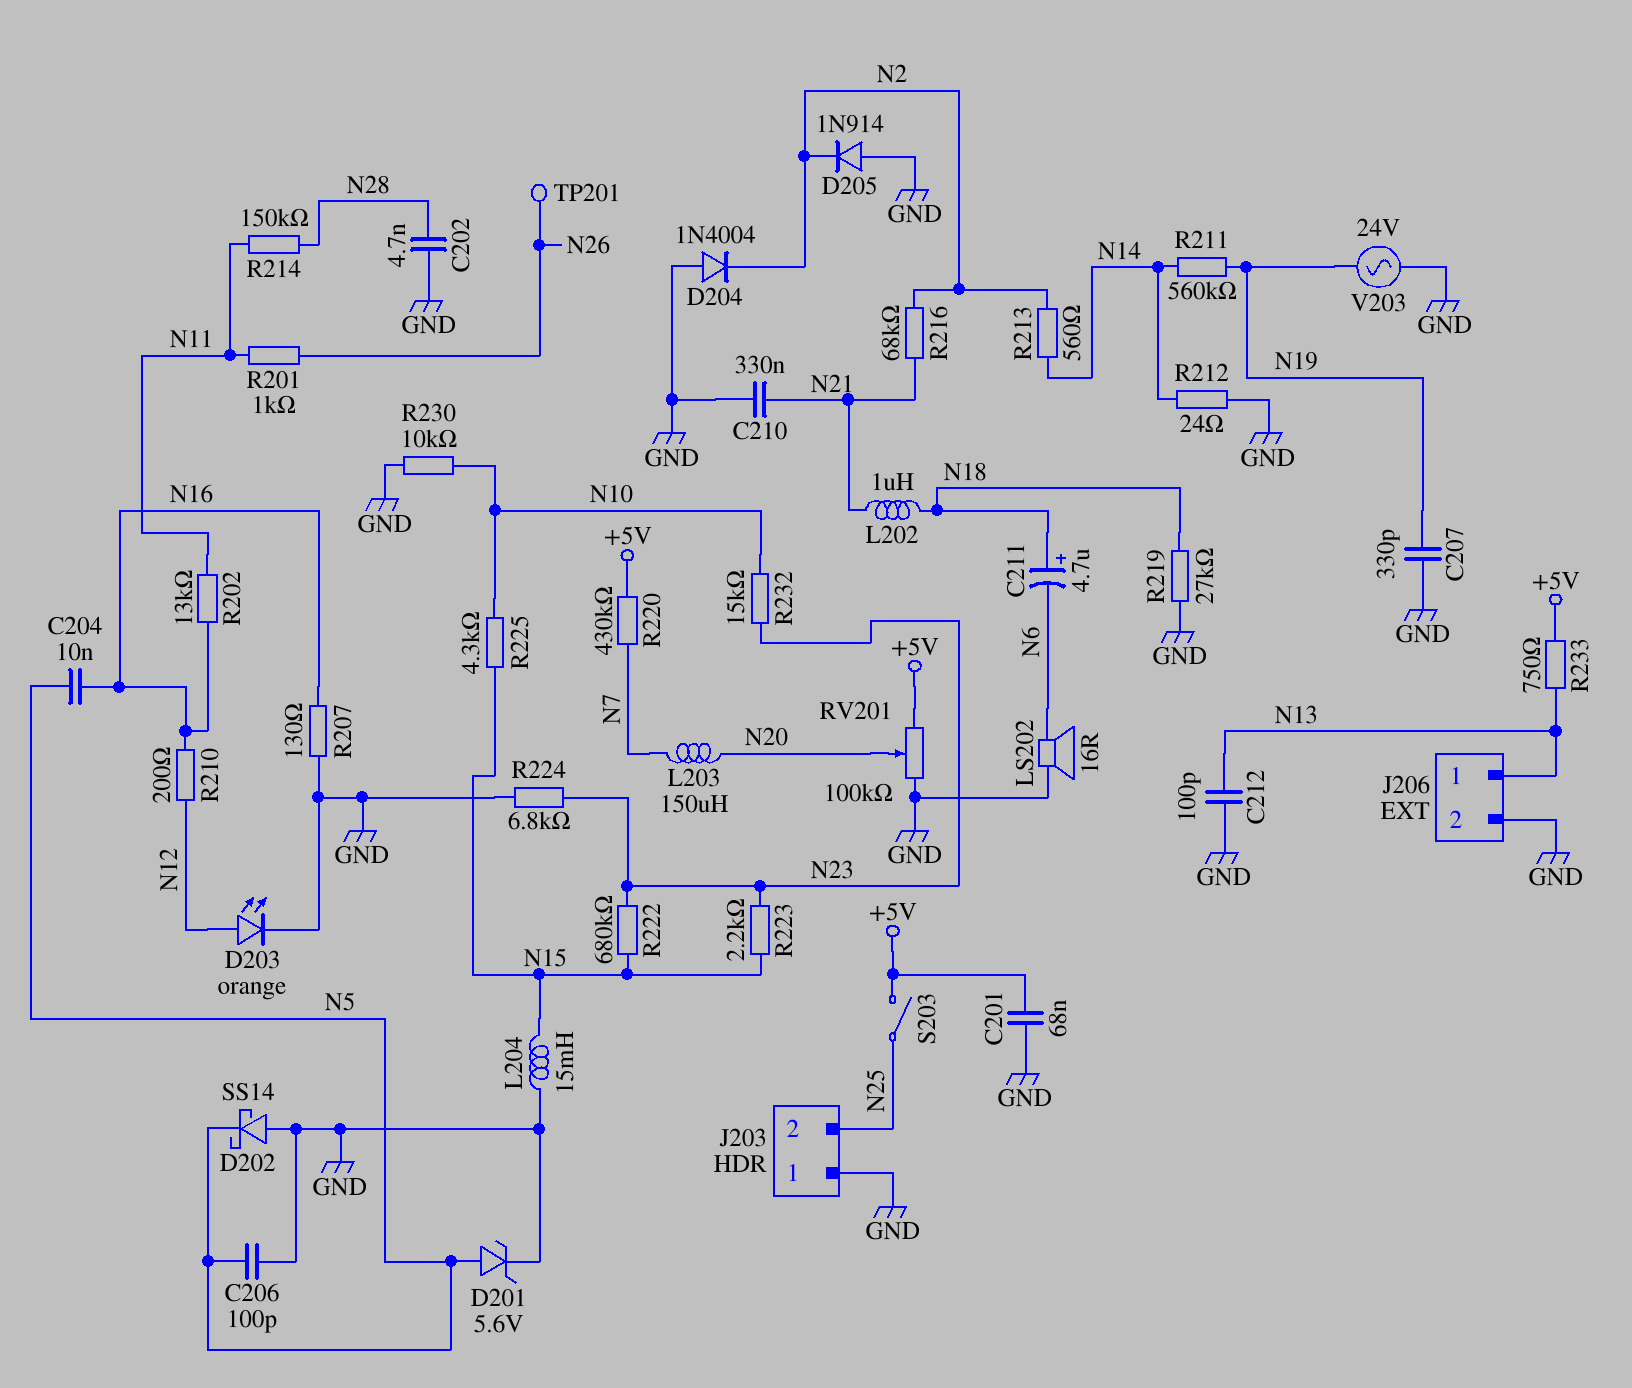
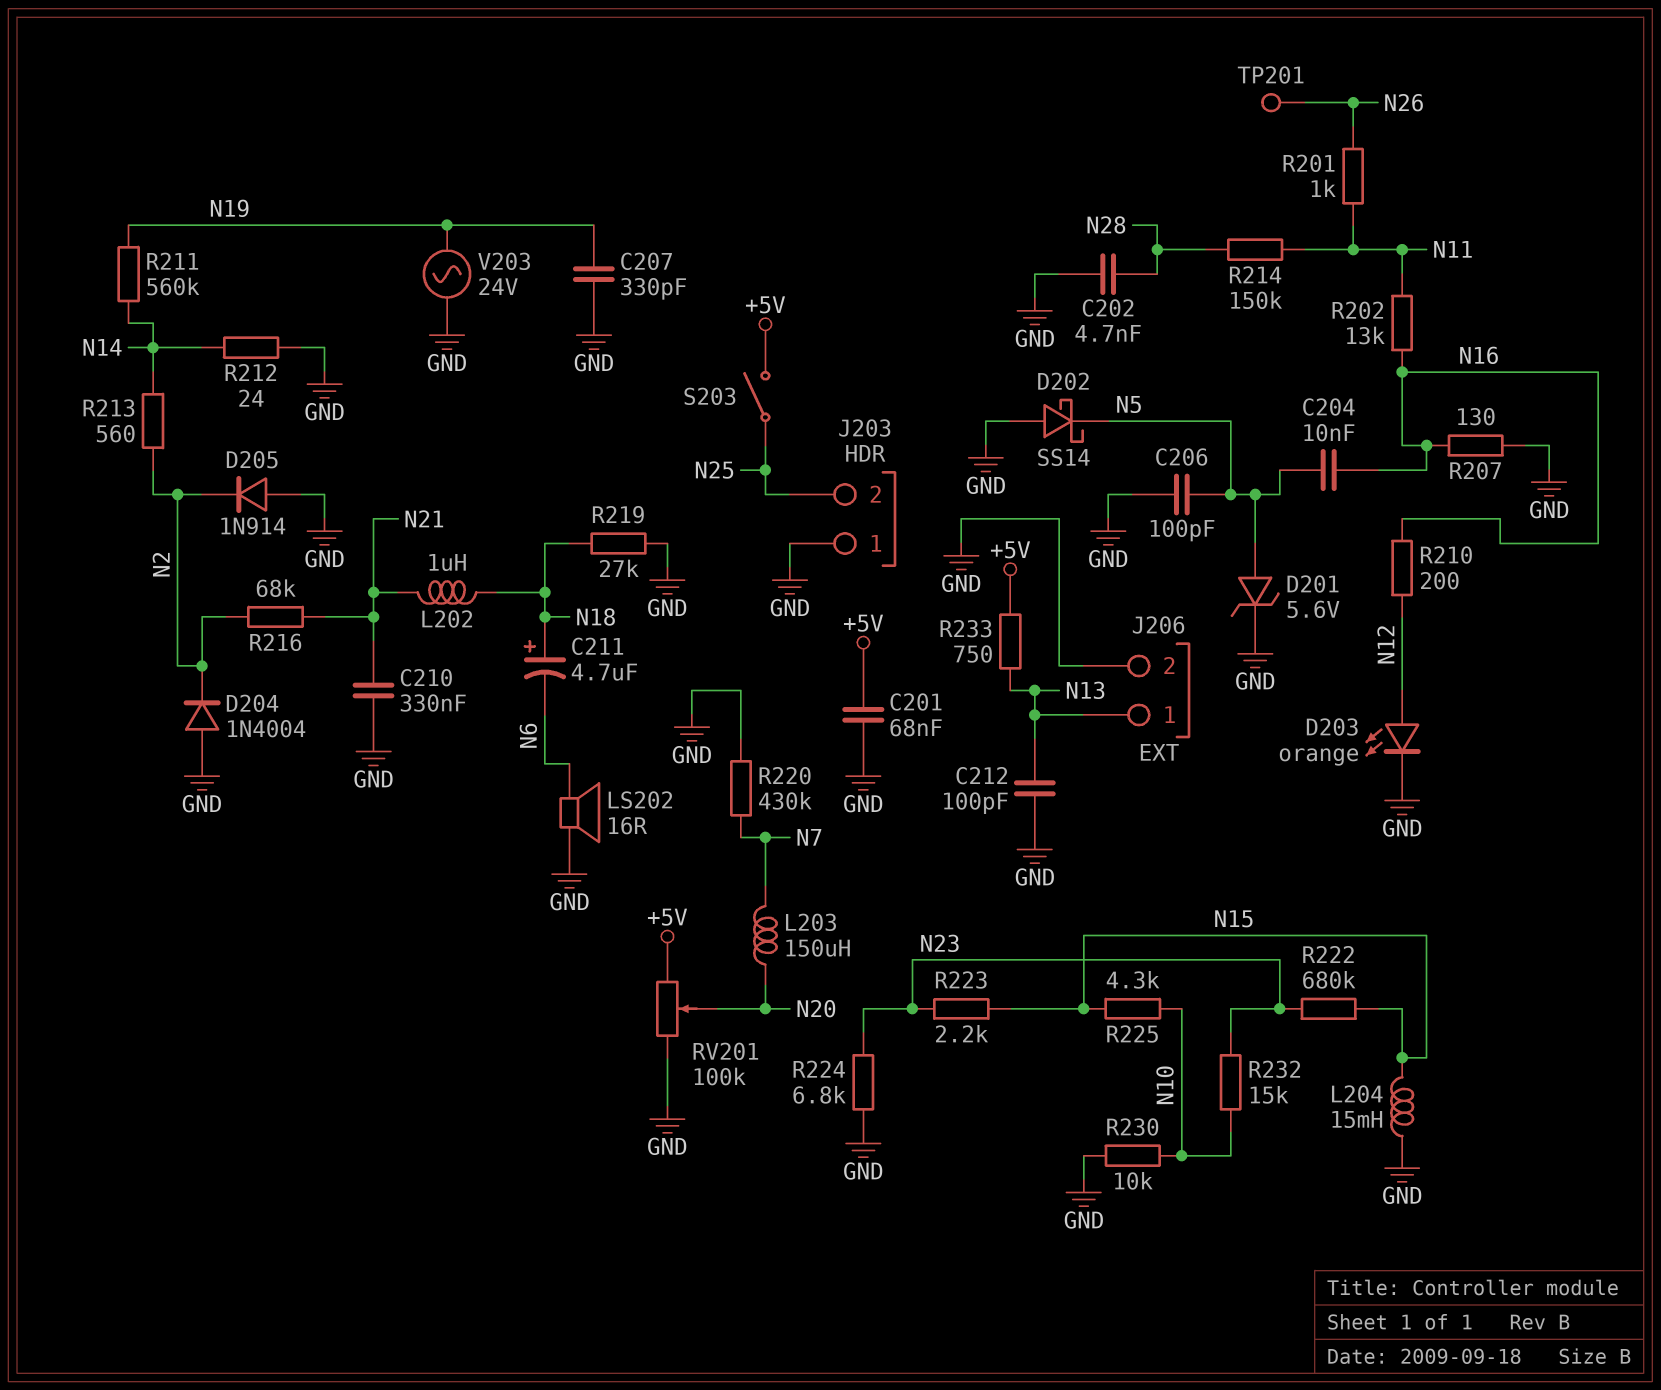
R220: 430k (+5V, N7) -> 430k (GND, N7)

